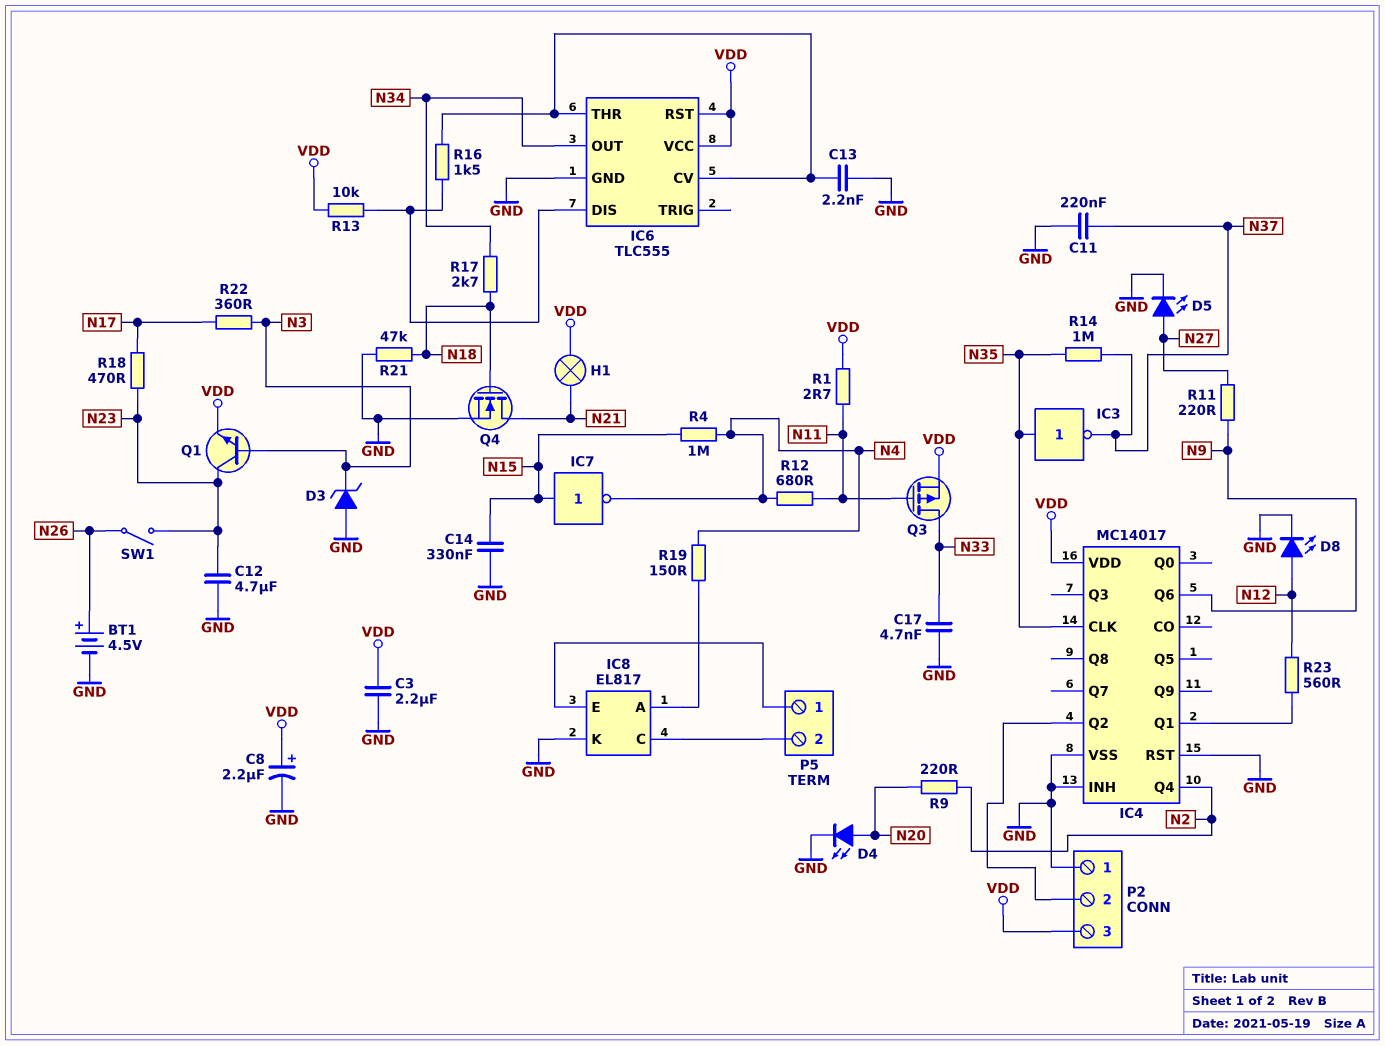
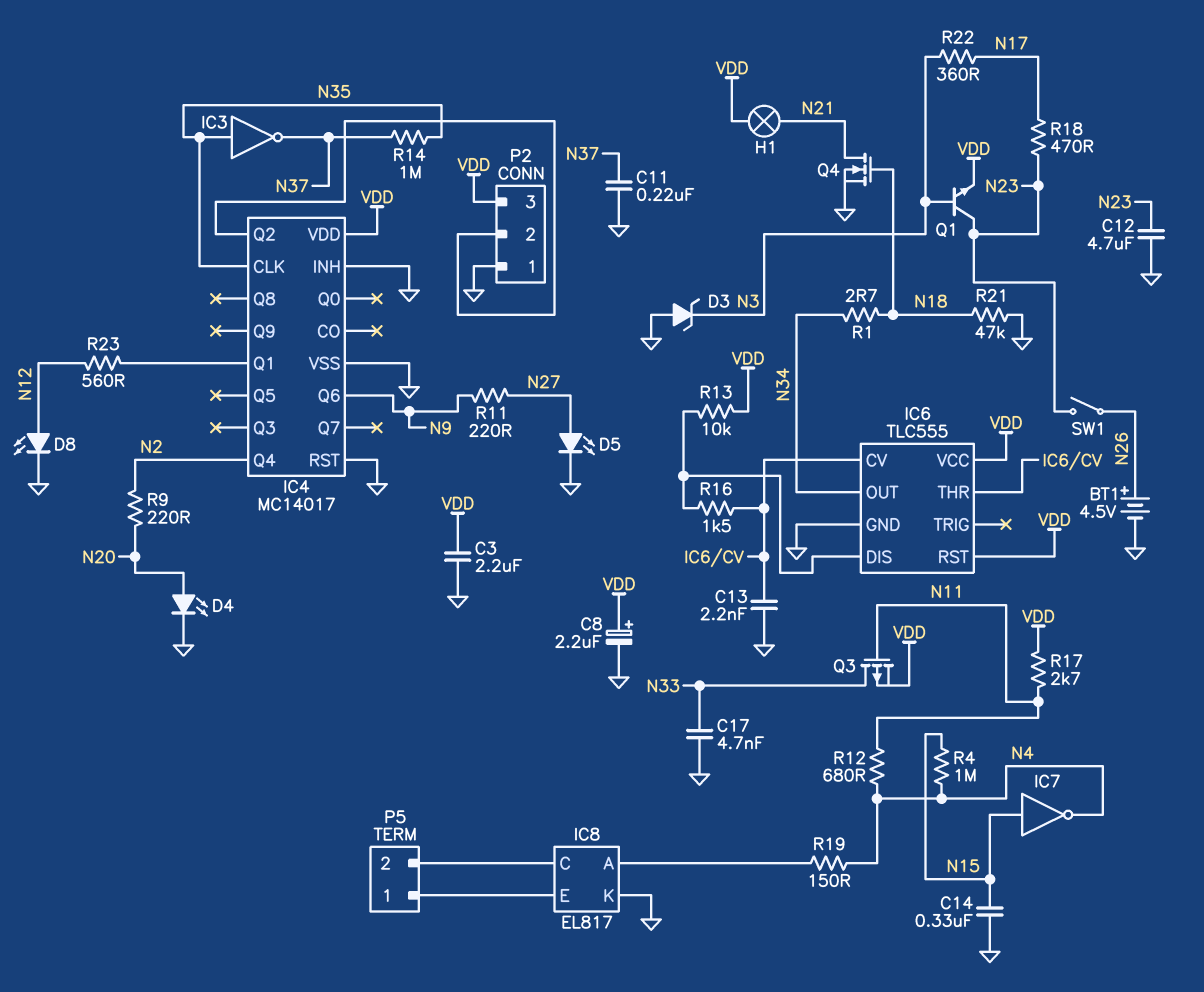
R1: 2.7 (N11, VDD) -> 2.7 (N18, N34)
R17: 2.7k (N18, N34) -> 2.7k (N11, VDD)

